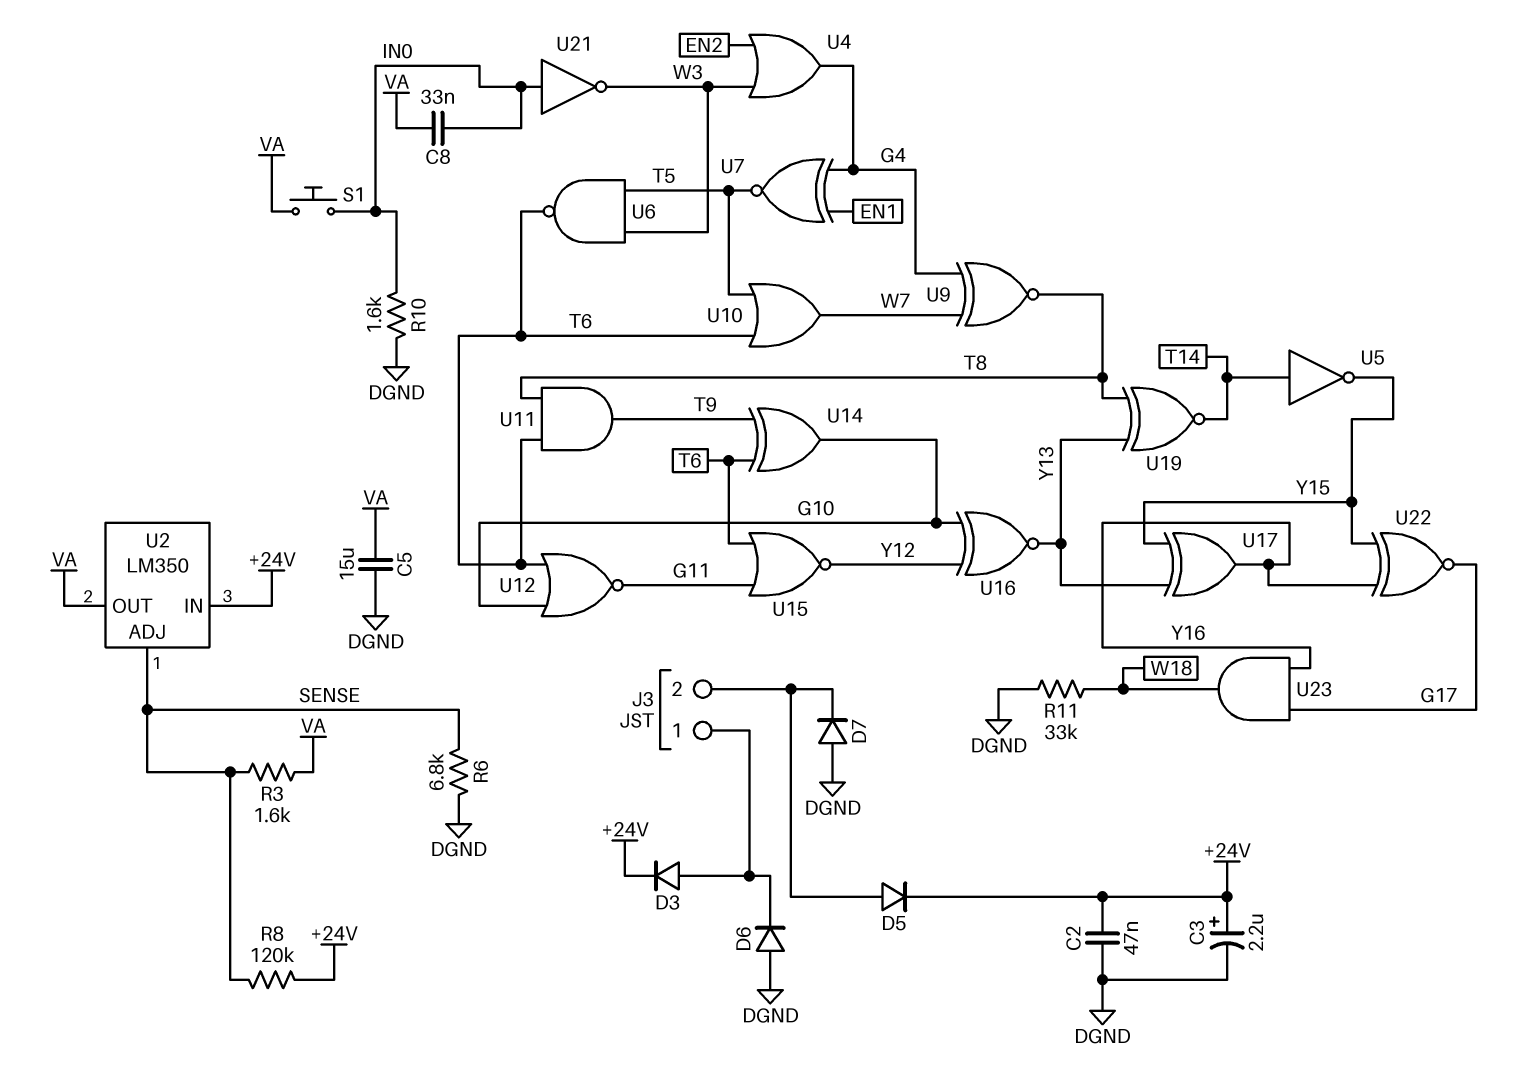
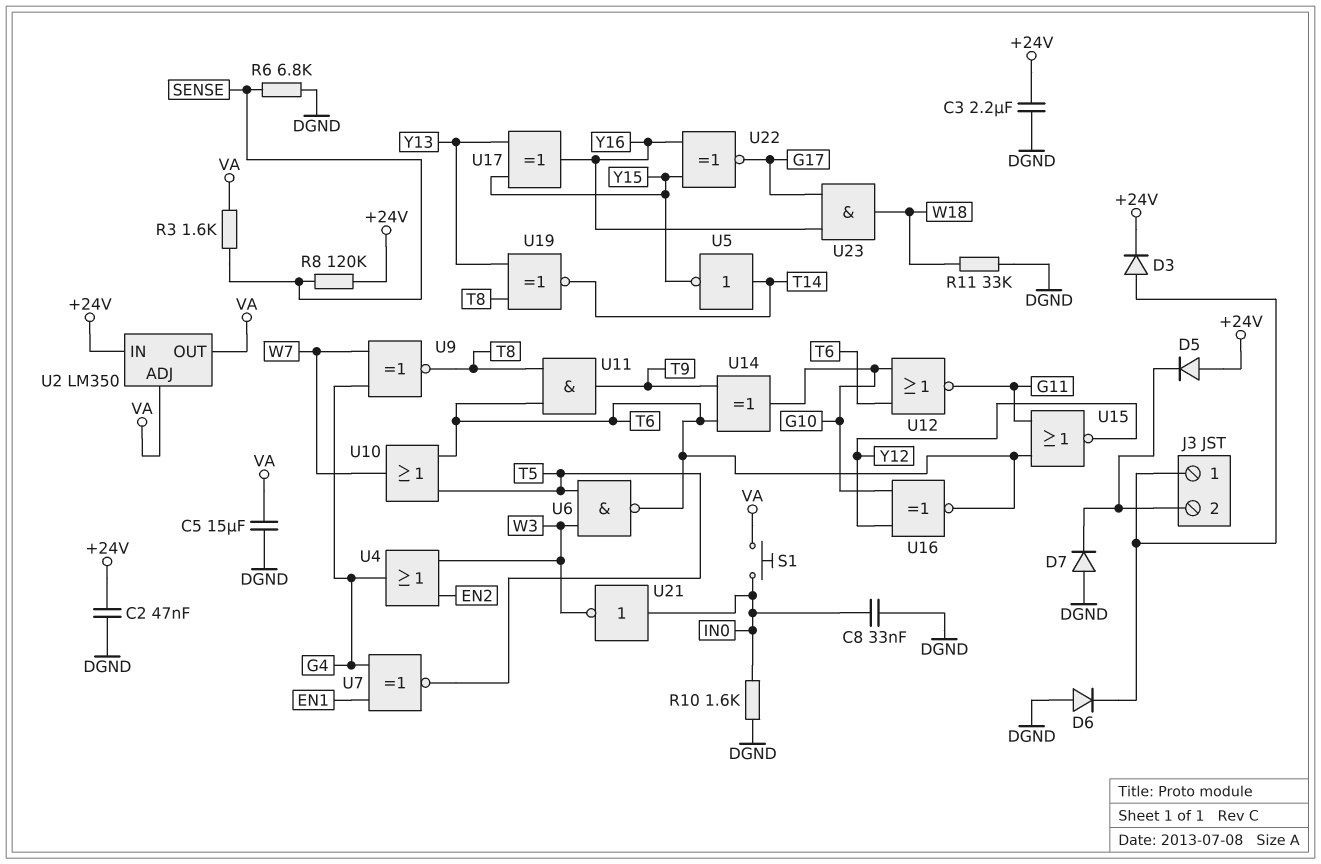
C3: 2.2uF (plus +24V, minus DGND) -> 2.2uF (+24V, DGND)
C8: 33nF (IN0, VA) -> 33nF (DGND, IN0)
D5: diode (A J3/2, K +24V) -> diode (A +24V, K J3/2)
U2 pin ADJ: SENSE -> VA
U16: XNOR (in G10, in Y12, out Y13) -> XNOR (in G10, in Y12, out T6)

